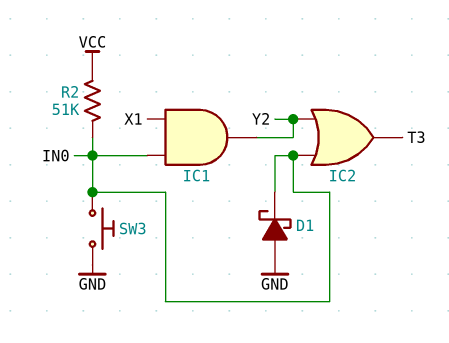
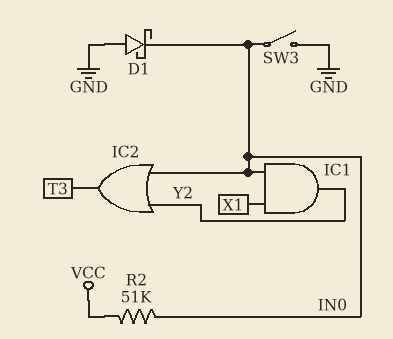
SW3: button (GND, IN0) -> switch (GND, IN0)

